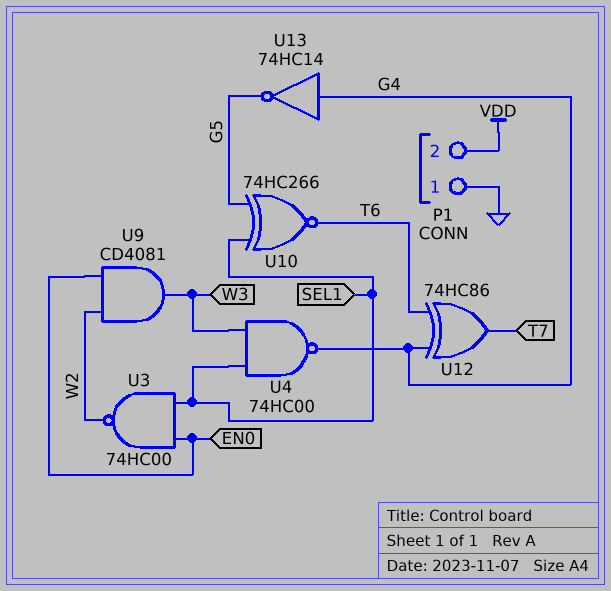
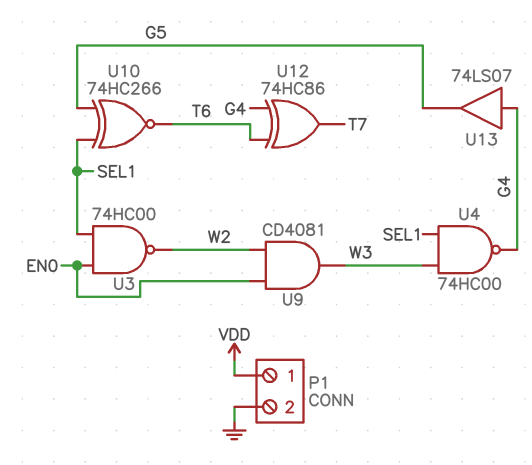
P1 pin 1: GND -> VDD
P1 pin 2: VDD -> GND
U13: NOT 74HC14 (in G4, out G5) -> buffer 74LS07 (in G4, out G5)

